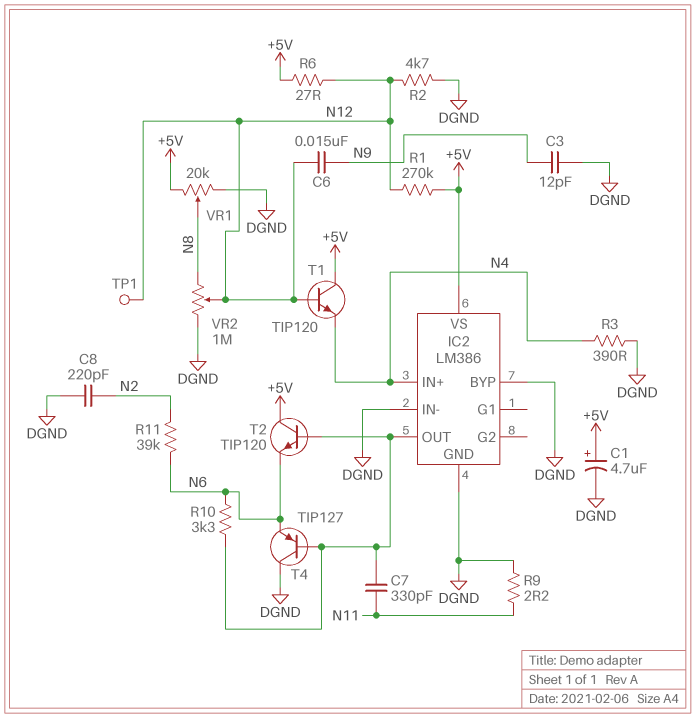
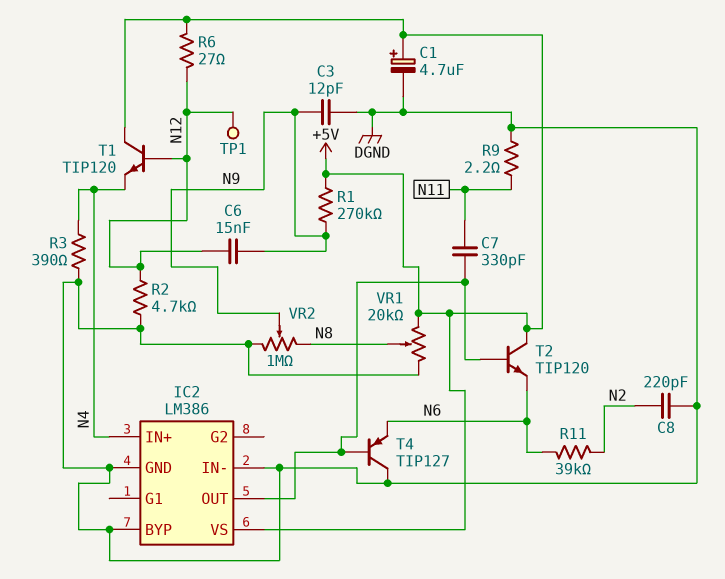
R1: 270k (+5V, N12) -> 270k (+5V, N9)
R10: 3.3k (IC2/OUT, N6) -> none
VR2: 1M (DGND, N8, wiper N12) -> 1M (DGND, N8, wiper N9)

